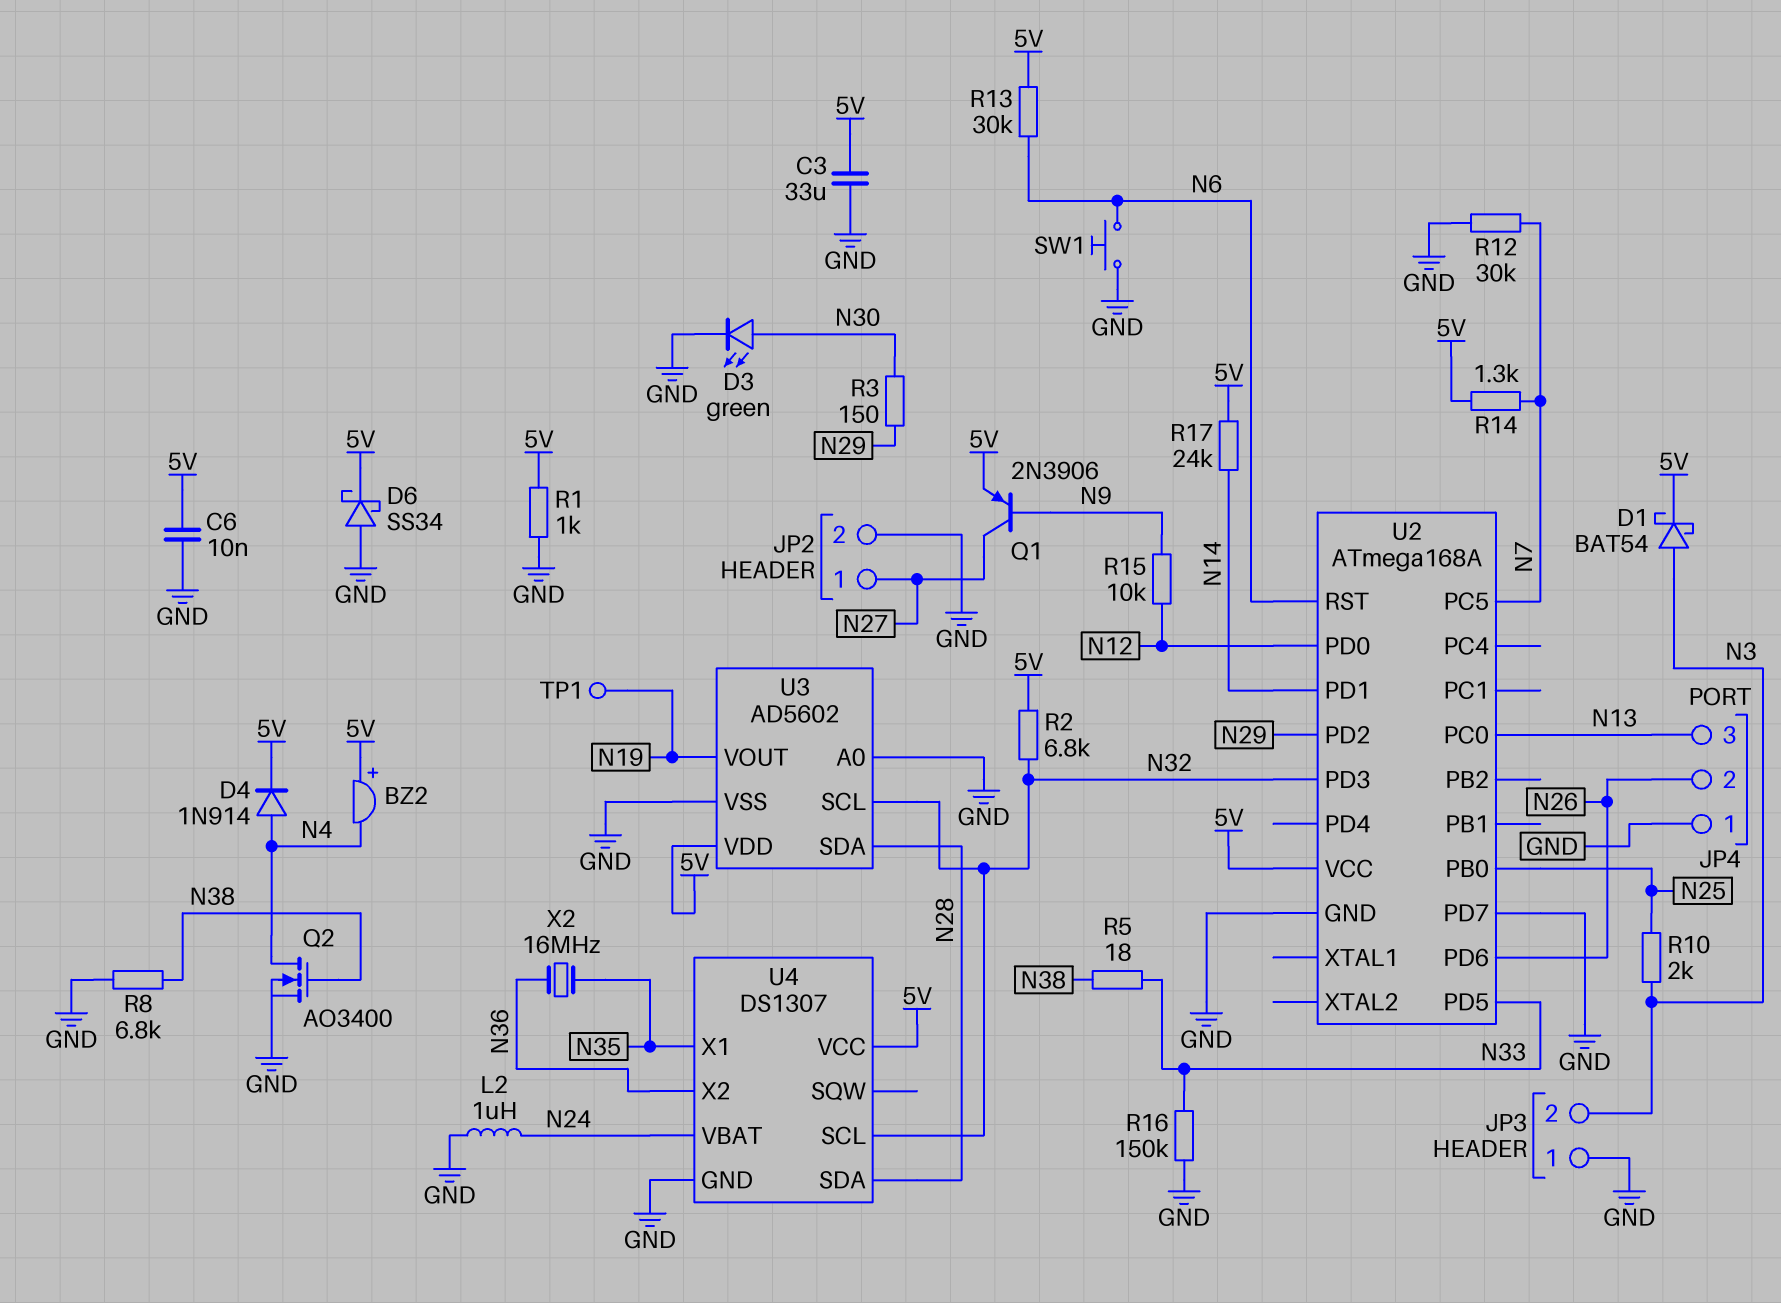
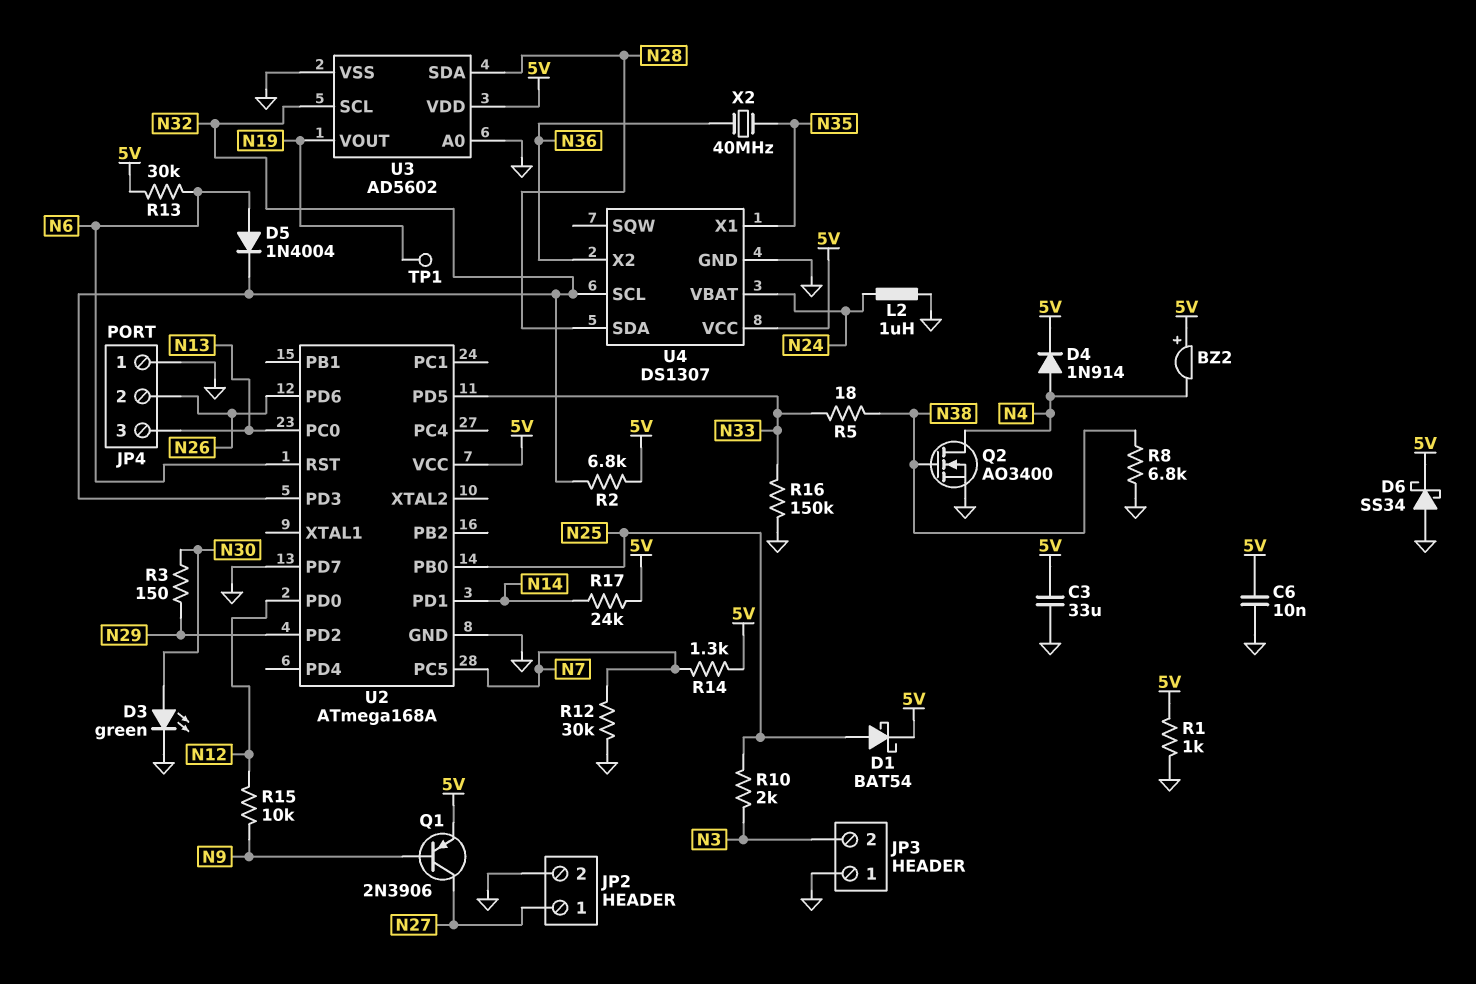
D1: schottky BAT54 (A N3, K 5V) -> schottky BAT54 (A N25, K 5V)
D5: none -> diode 1N4004 (A N6, K N32)
SW1: button (GND, N6) -> none
X2: 16MHz (N35, N36) -> 40MHz (N35, N36)

